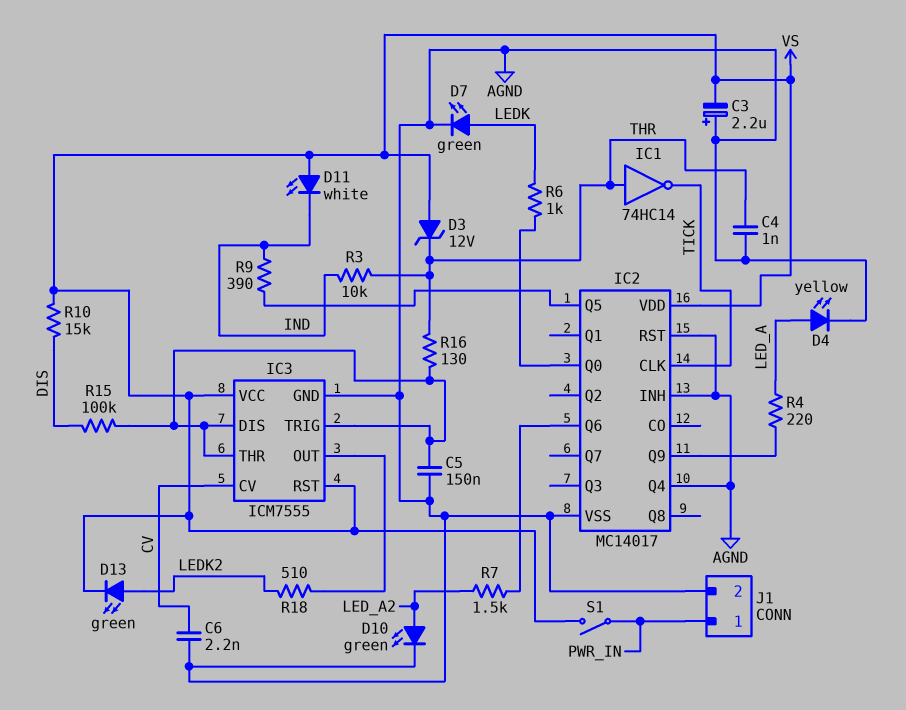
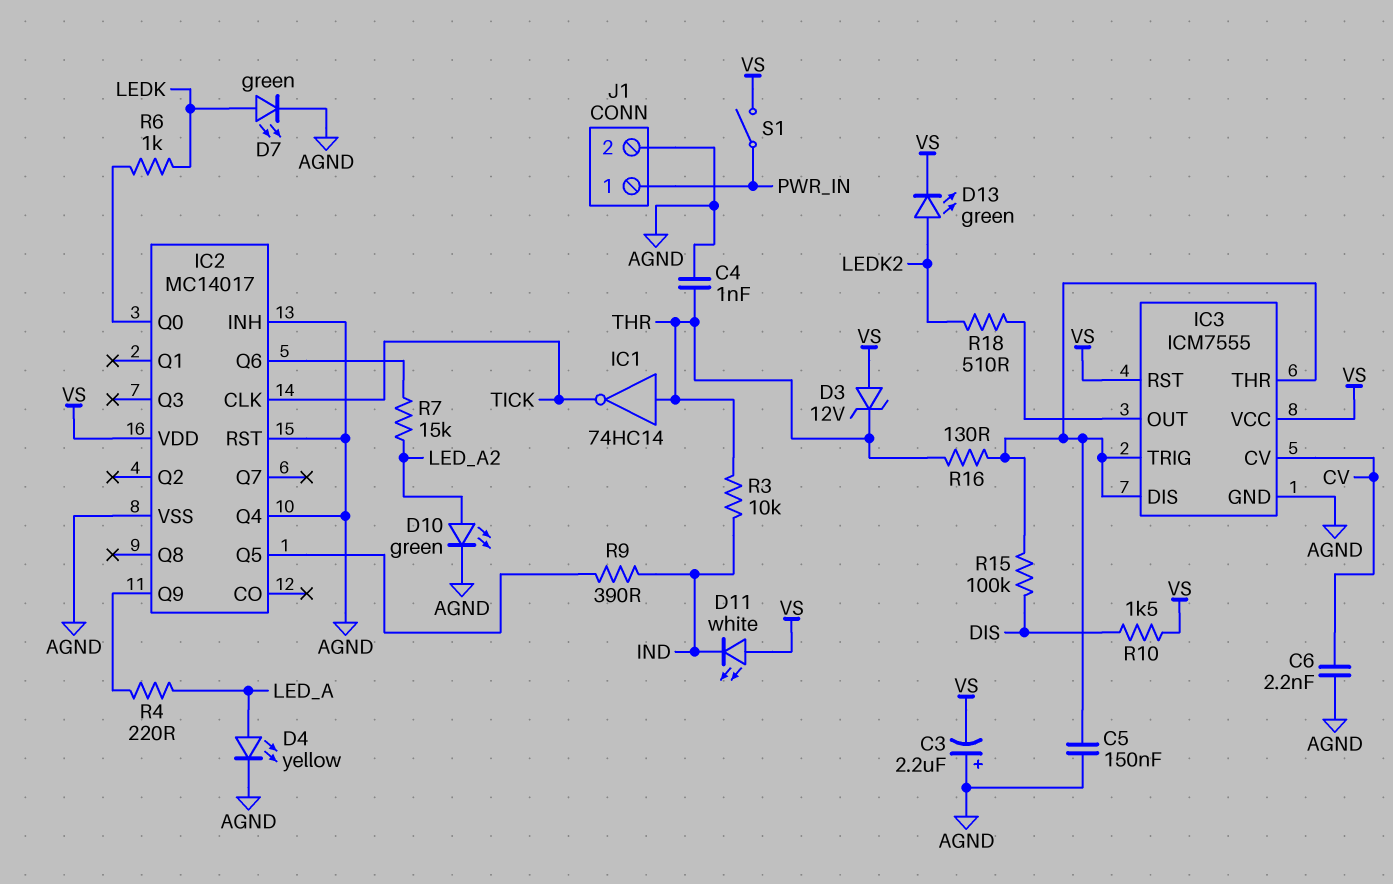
R7: 1.5k (IC2/Q6, LED_A2) -> 15k (IC2/Q6, LED_A2)
R10: 15k (DIS, VS) -> 1.5k (DIS, VS)

